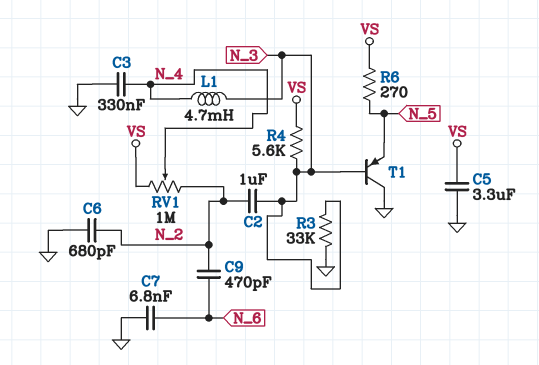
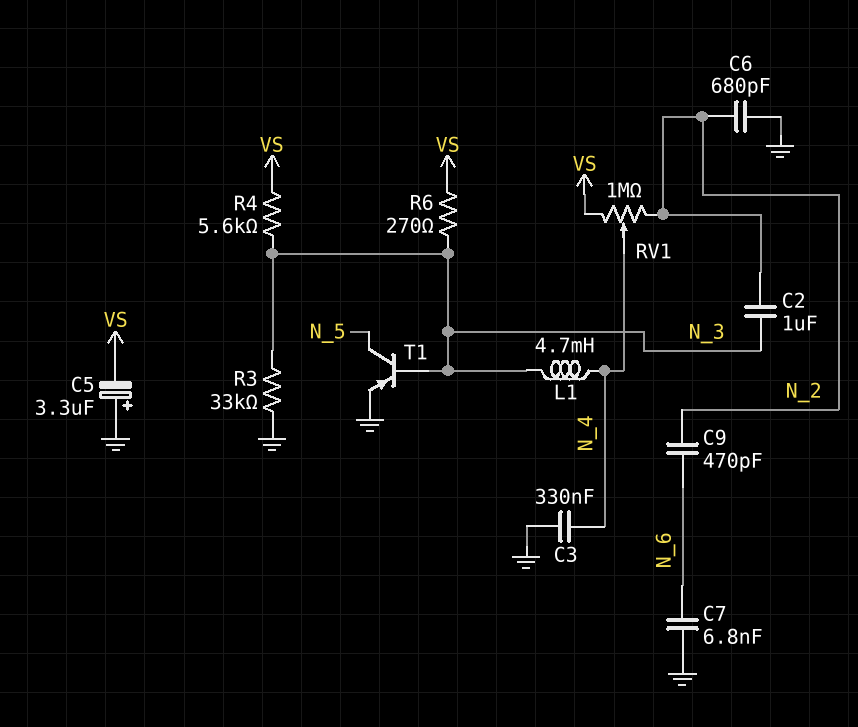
C5: 3.3uF (GND, VS) -> 3.3uF (plus GND, minus VS)
R6: 270 (N_5, VS) -> 270 (N_3, VS)
T1: PNP (B N_3, C GND, E N_5) -> PNP (B N_3, C N_5, E GND)

